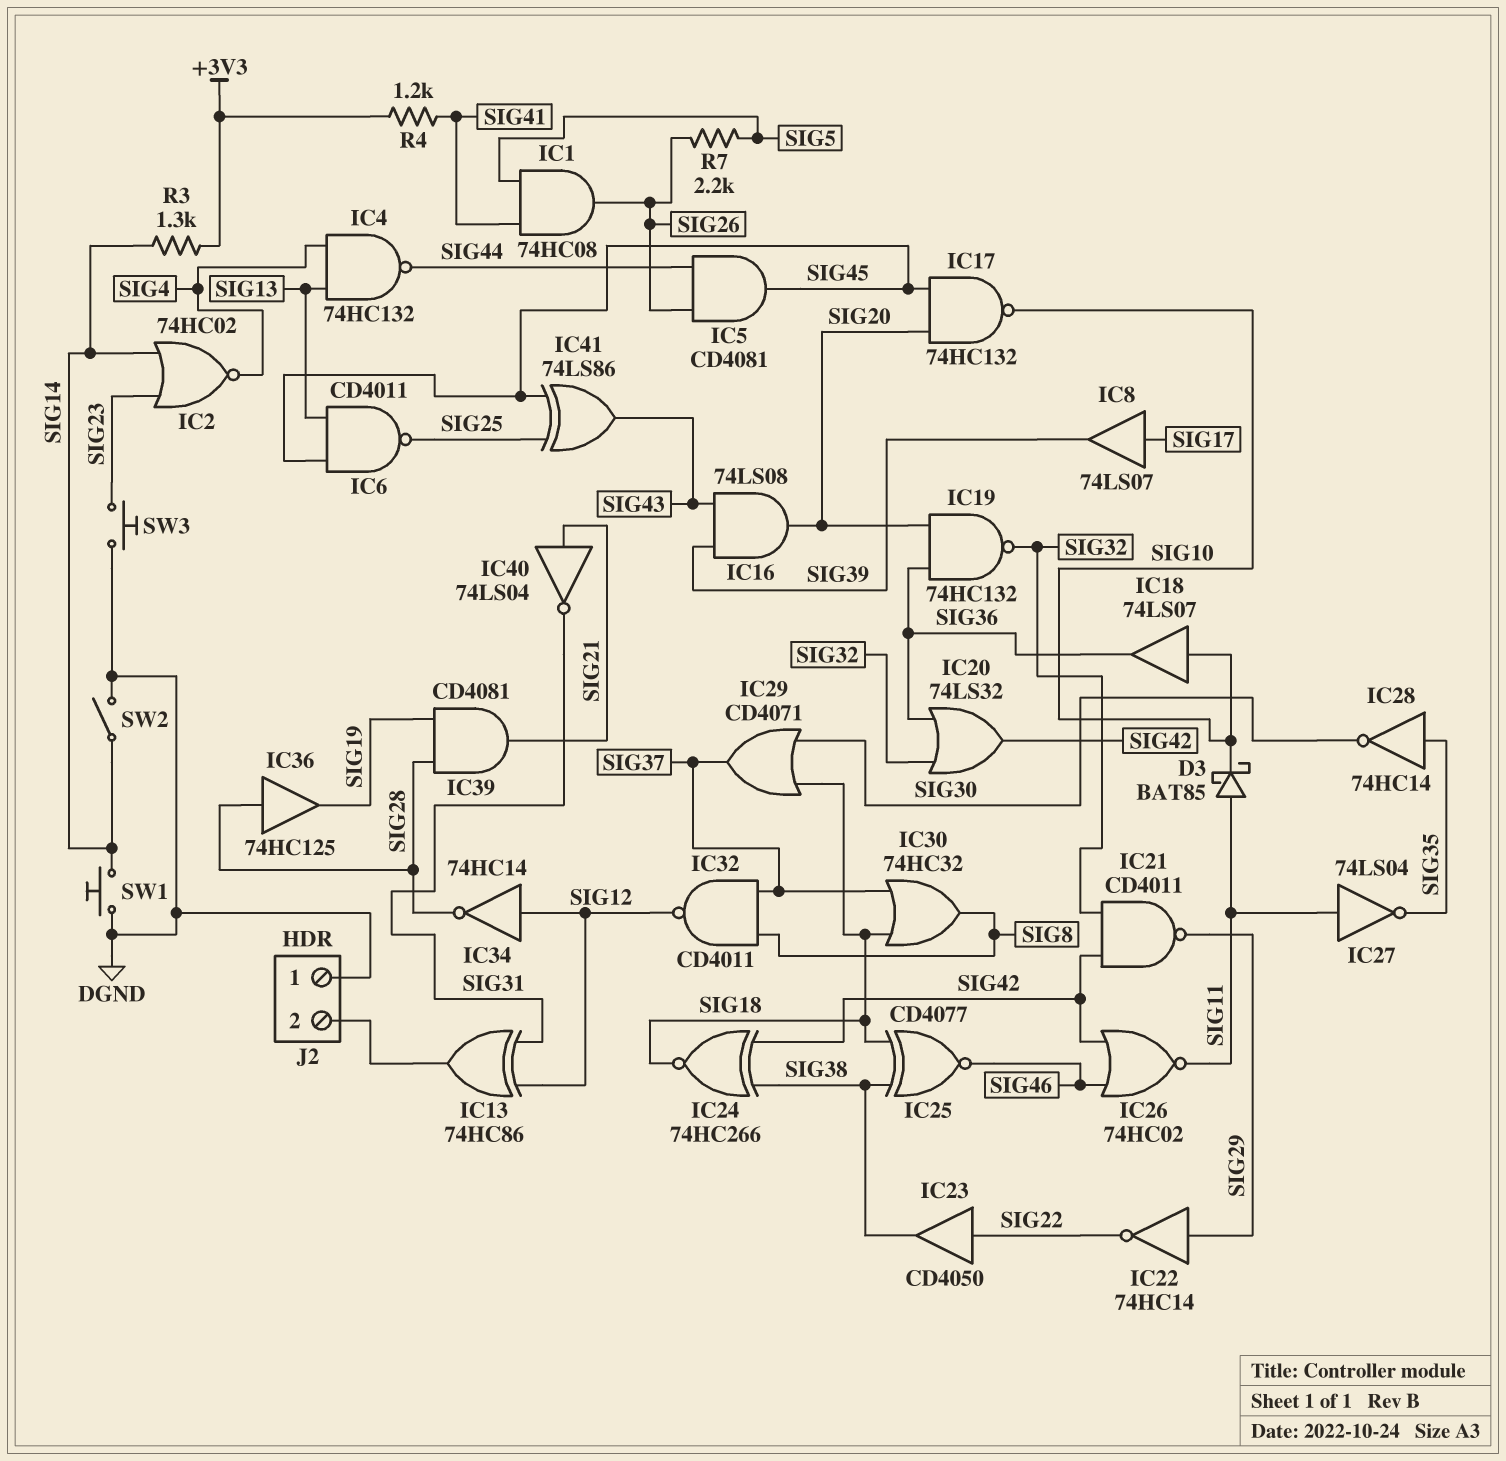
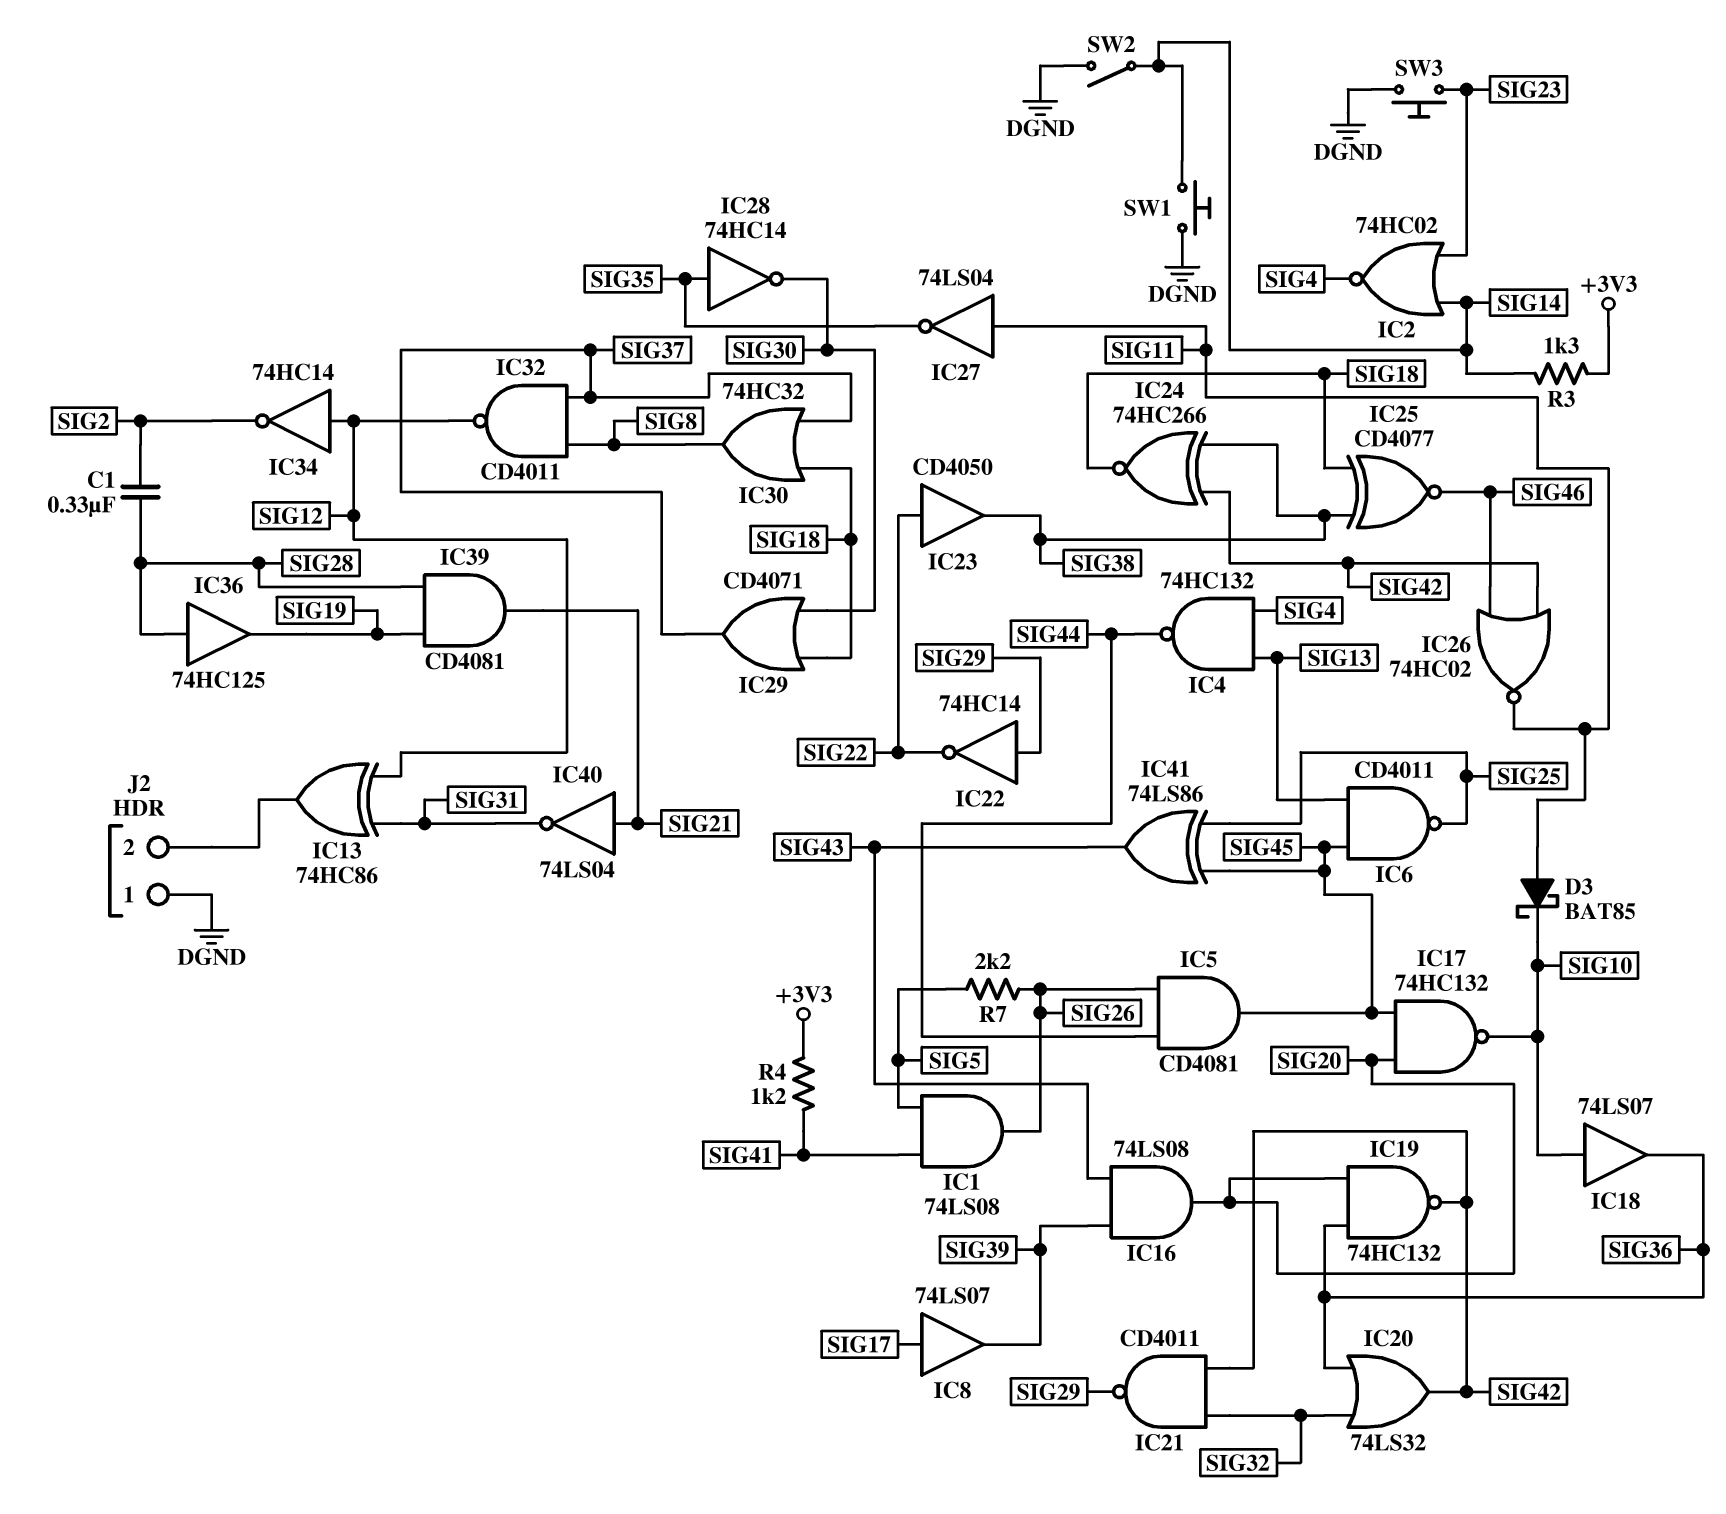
C1: none -> 330nF (SIG2, SIG28)
IC1: AND 74HC08 (in SIG5, in SIG41, out SIG26) -> AND 74LS08 (in SIG5, in SIG41, out SIG26)
IC19: NAND 74HC132 (in SIG20, in SIG36, out SIG32) -> NAND 74HC132 (in SIG20, in SIG36, out SIG42)
IC34: NOT 74HC14 (in SIG12, out SIG28) -> NOT 74HC14 (in SIG12, out SIG2)

